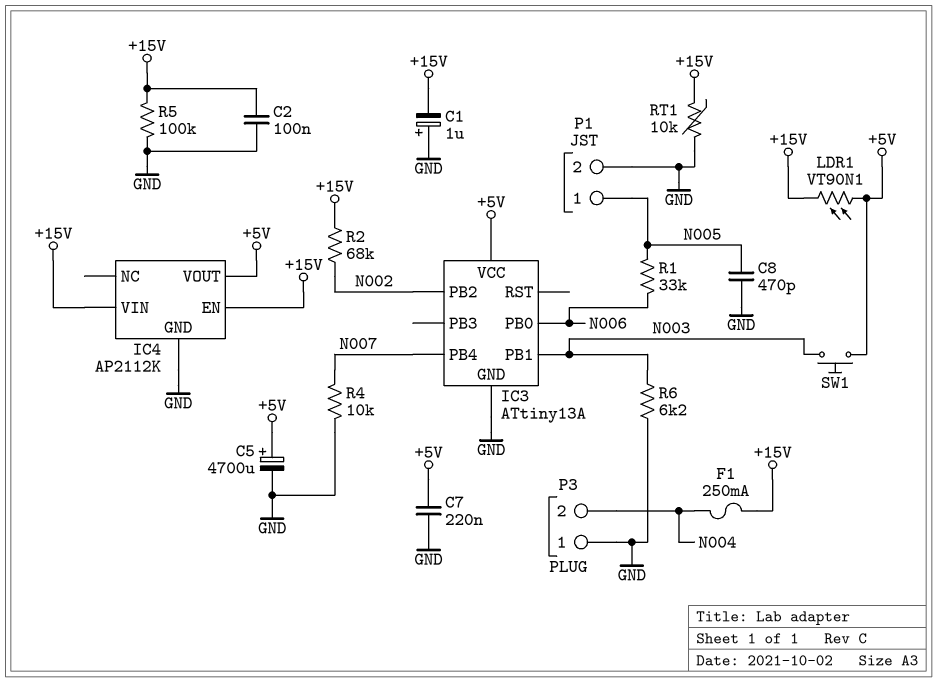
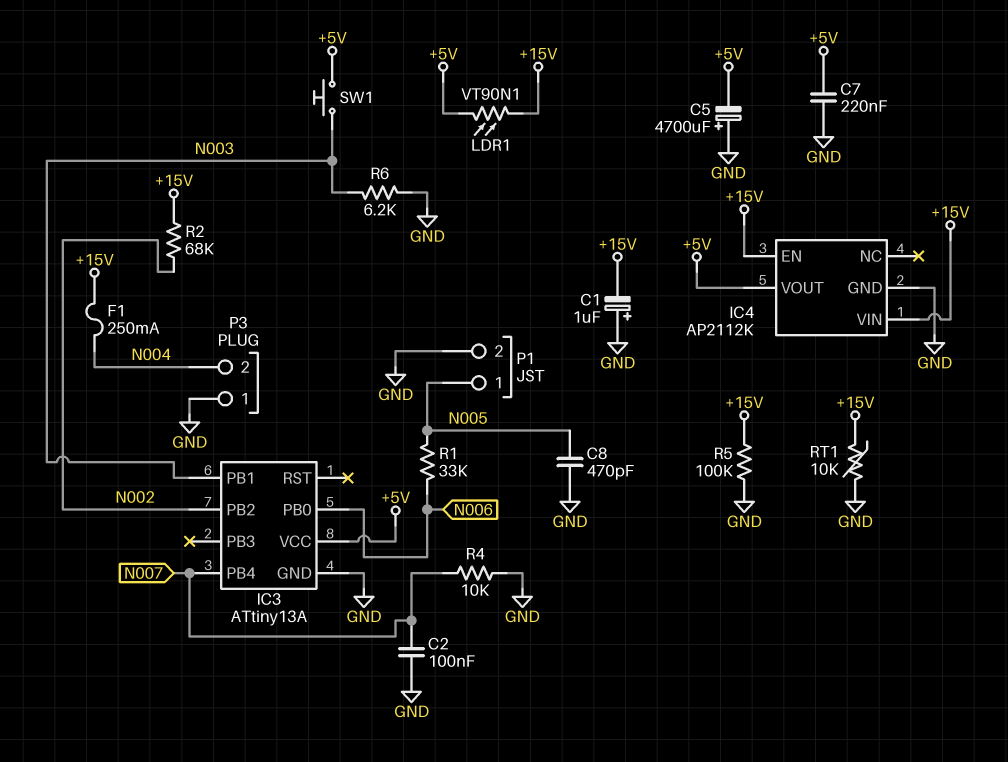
C2: 100nF (+15V, GND) -> 100nF (GND, N007)
C5: 4700uF (plus +5V, minus GND) -> 4700uF (plus GND, minus +5V)

